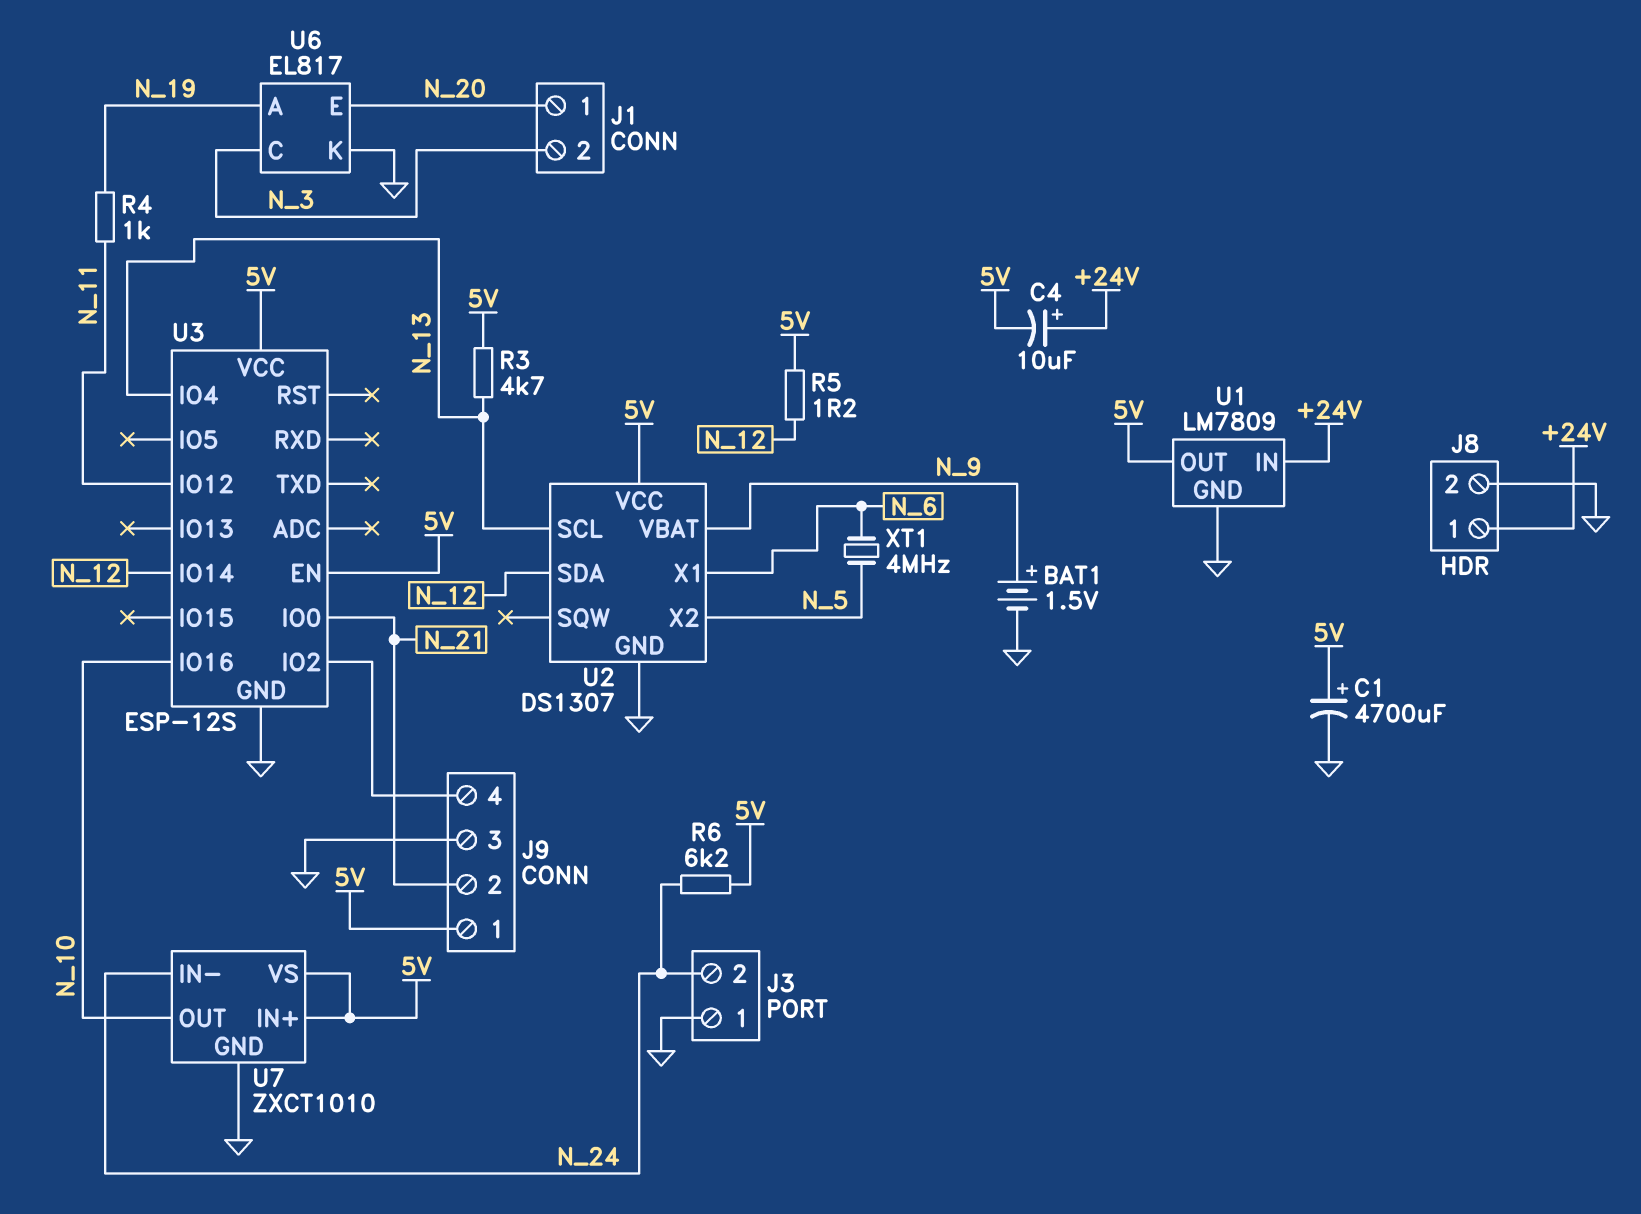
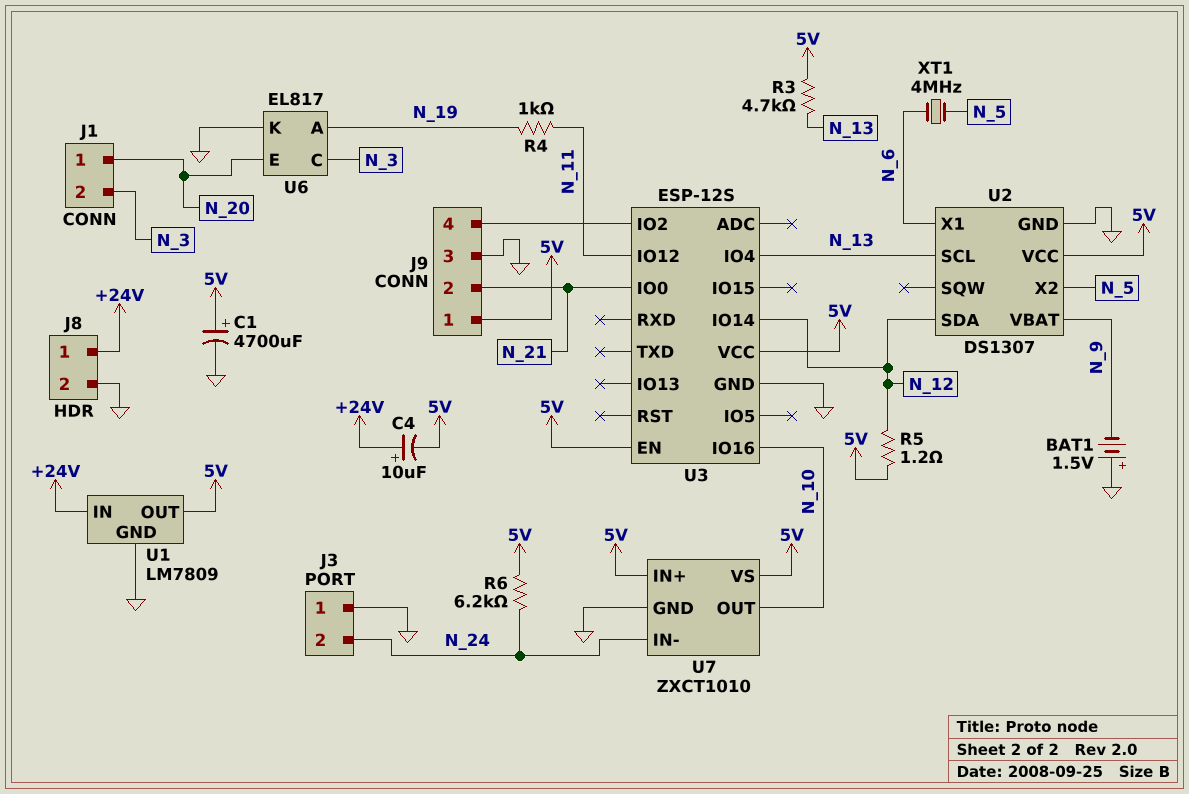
BAT1: 1.5V (plus N_9, minus GND) -> 1.5V (plus GND, minus N_9)

